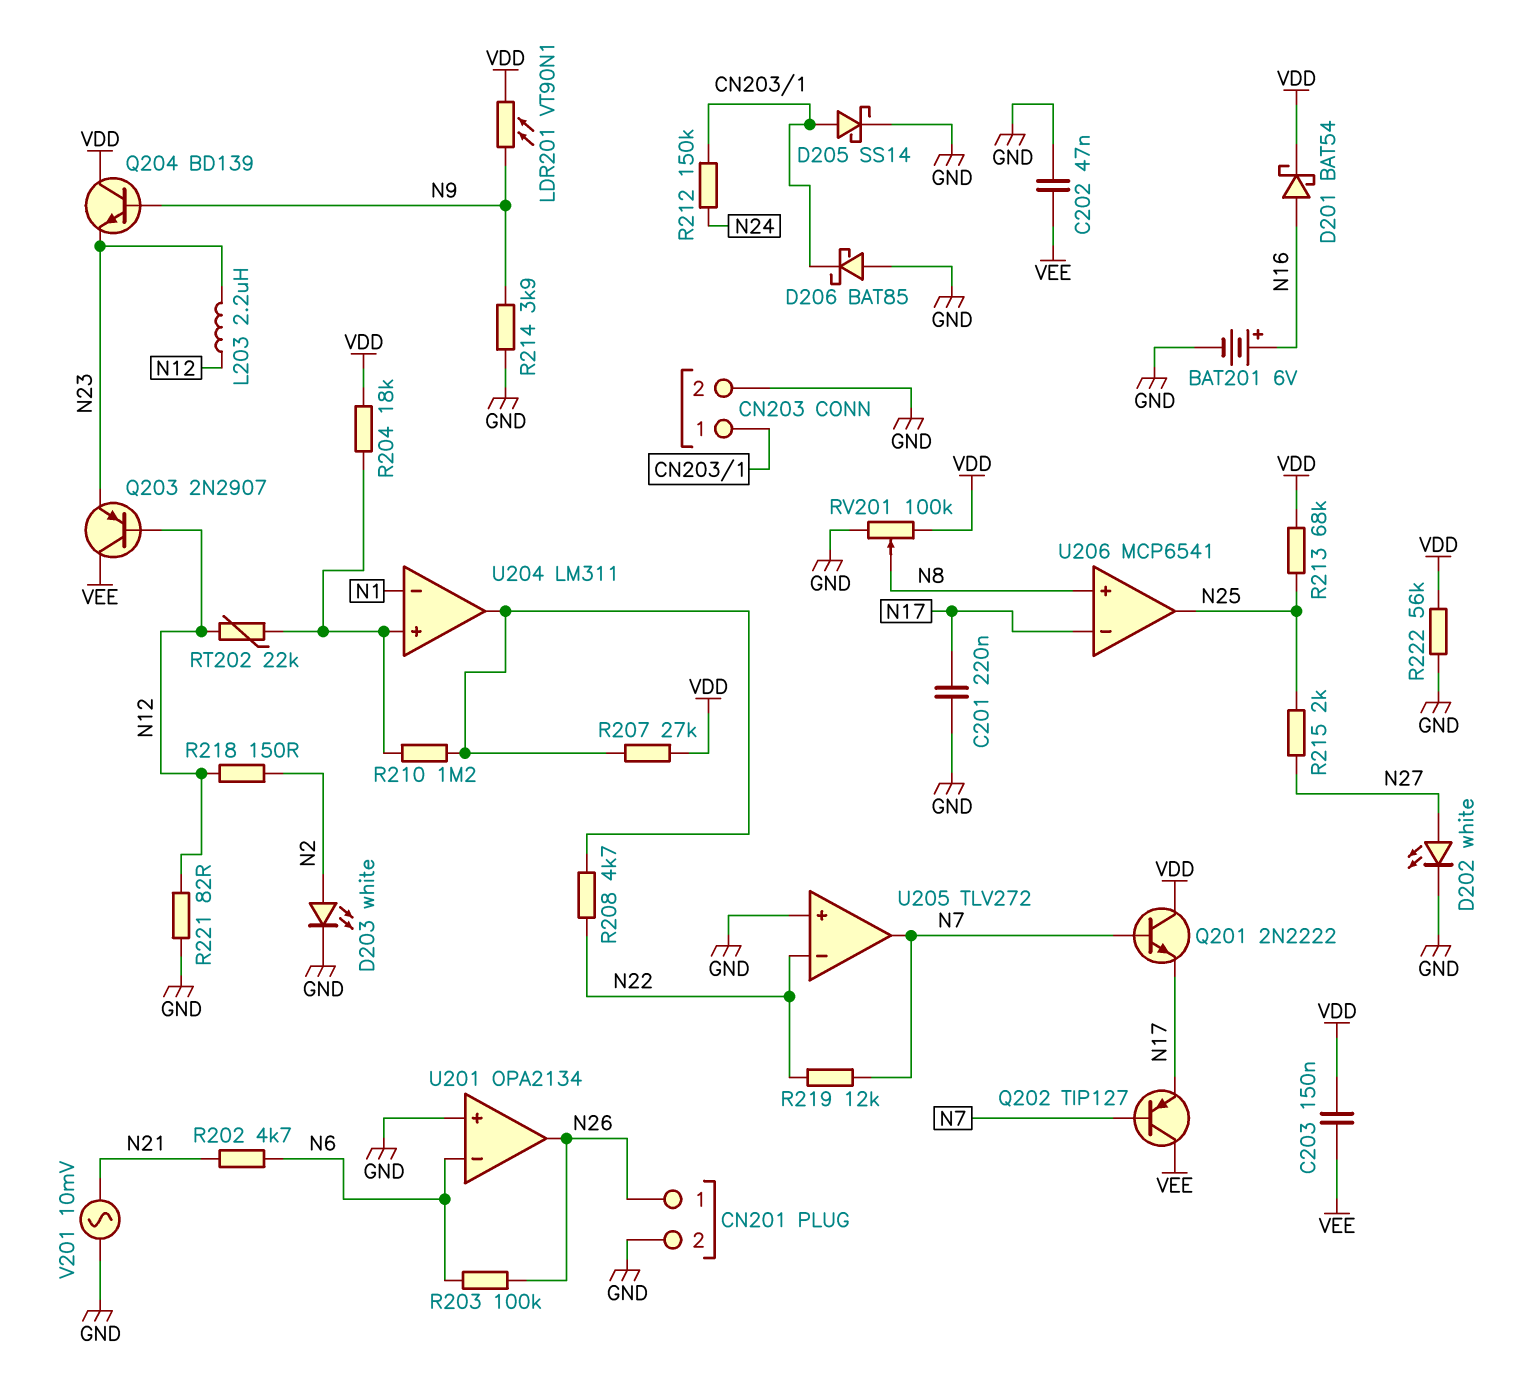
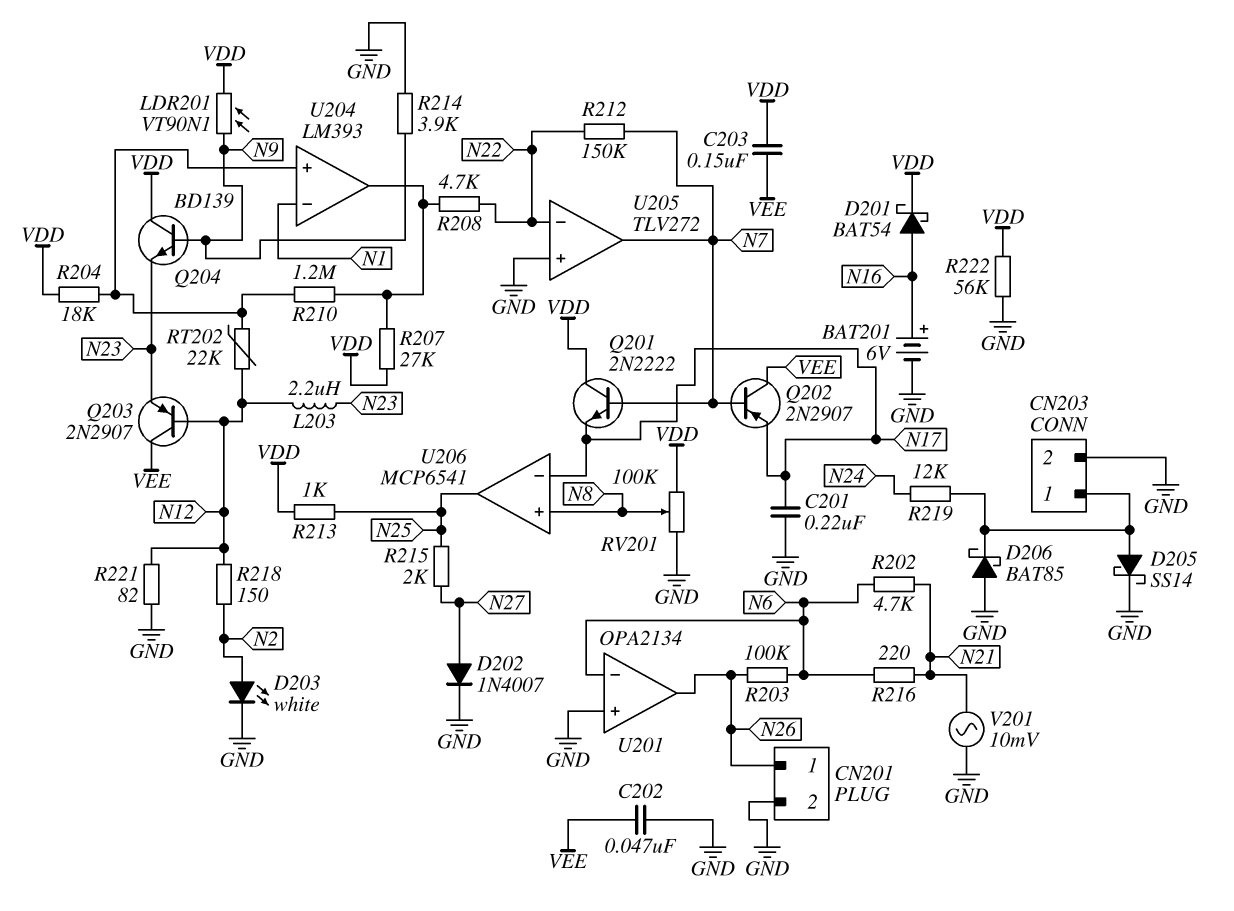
D202: LED white (A N27, K GND) -> diode 1N4007 (A N27, K GND)
Q202: PNP TIP127 (B N7, C VEE, E N17) -> PNP 2N2907 (B N7, C VEE, E N17)
R212: 150k (CN203/1, N24) -> 150k (N7, N22)
R213: 68k (N25, VDD) -> 1k (N25, VDD)
R216: none -> 220 (N6, N21)
R219: 12k (N7, N22) -> 12k (CN203/1, N24)
U204: LM311 -> LM393

